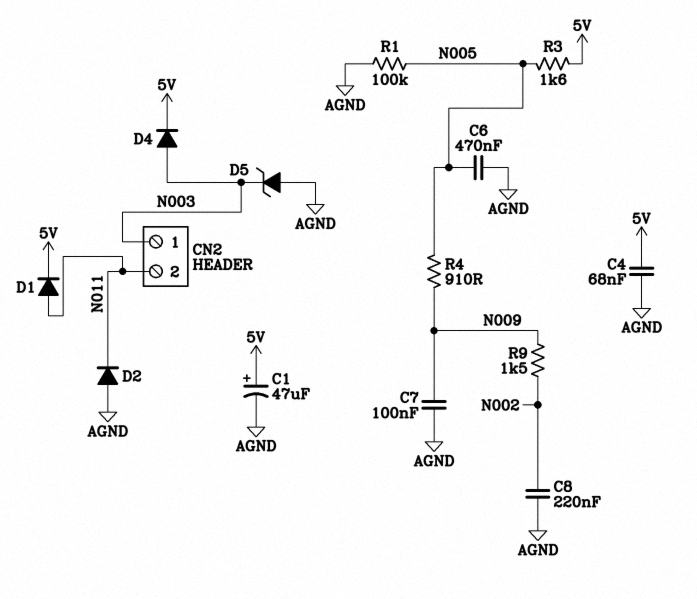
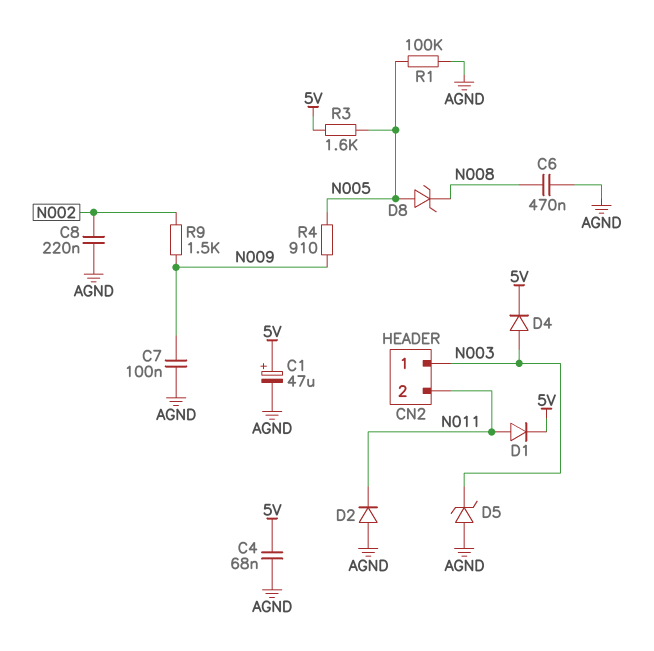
C6: 470nF (AGND, N005) -> 470nF (AGND, N008)
D8: none -> zener (A N005, K N008)

